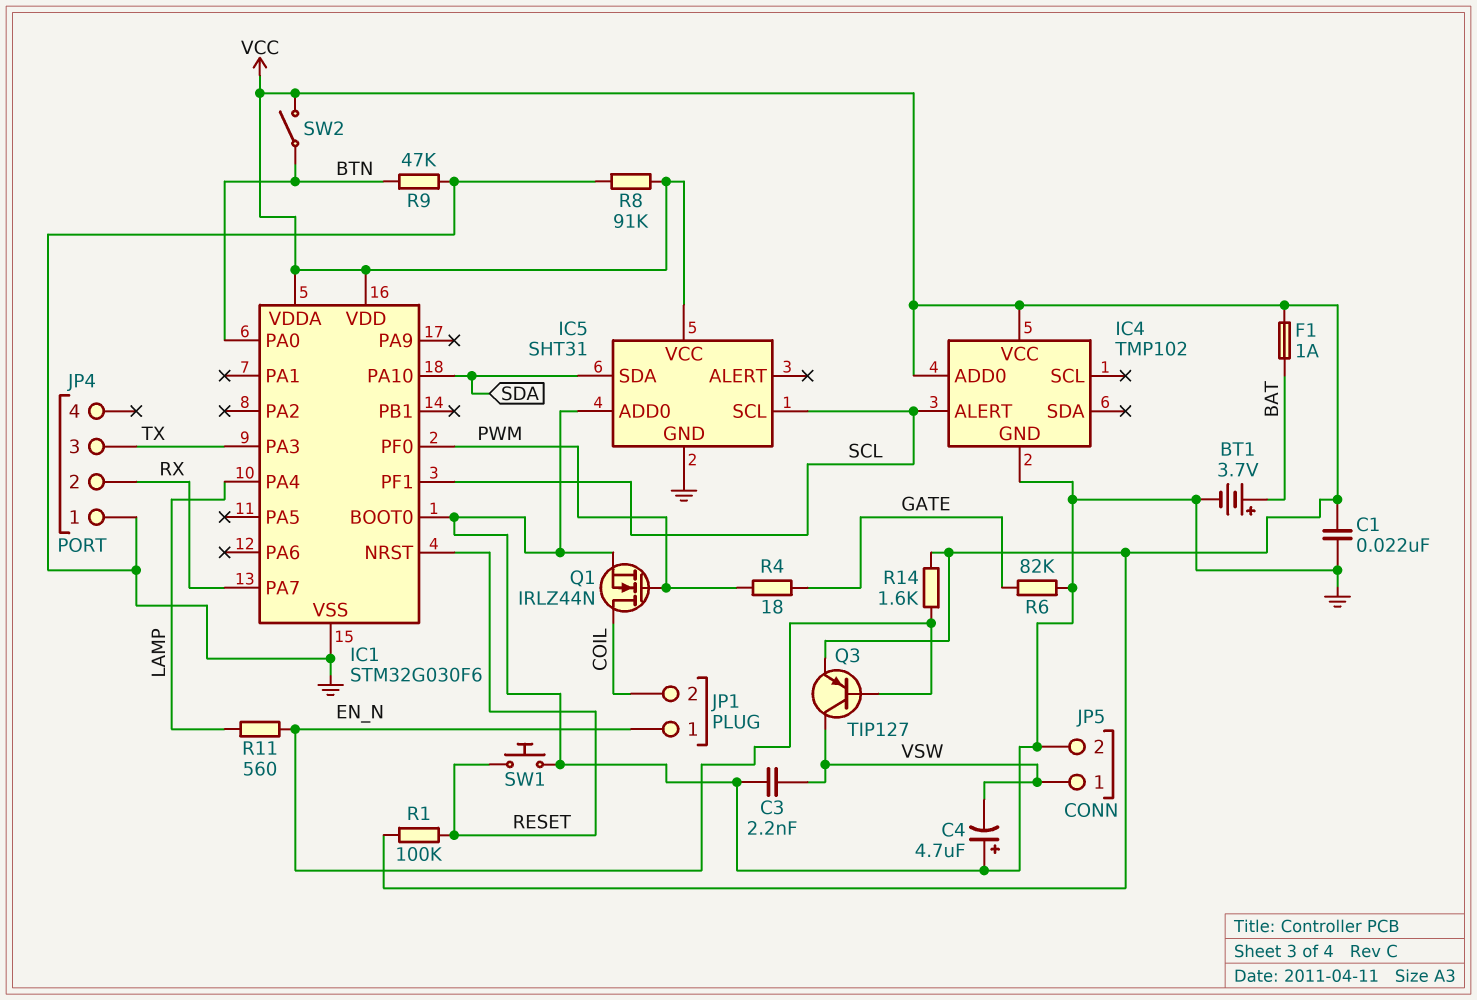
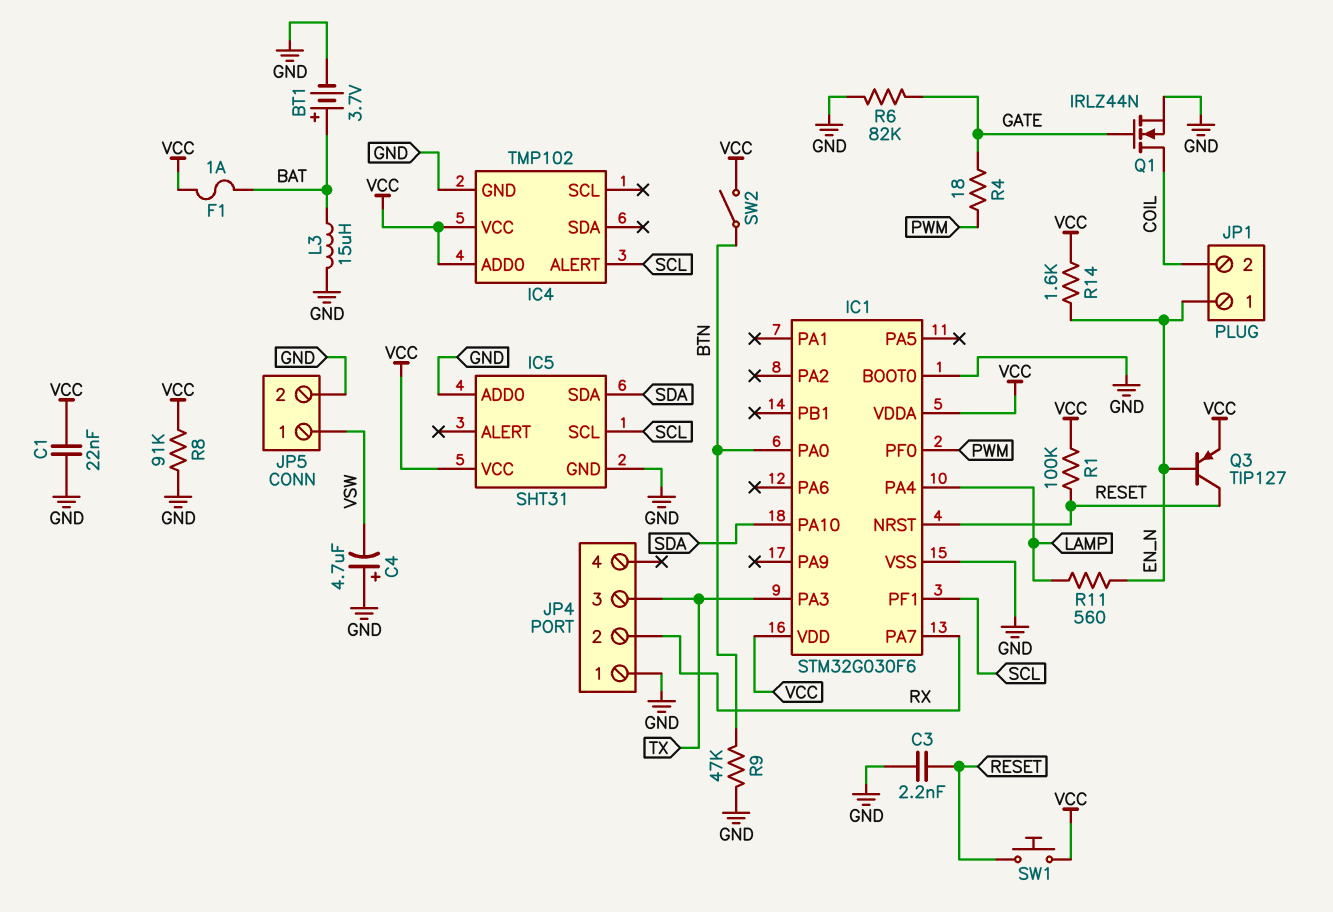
C3: 2.2nF (GND, VSW) -> 2.2nF (GND, RESET)
L3: none -> 15uH (BAT, GND)
Q1: NMOS IRLZ44N (G PWM, D COIL, S GND) -> NMOS IRLZ44N (G GATE, D COIL, S GND)
Q3: PNP TIP127 (B EN_N, C VSW, E VCC) -> PNP TIP127 (B EN_N, C RESET, E VCC)
SW1: button (GND, RESET) -> button (RESET, VCC)

